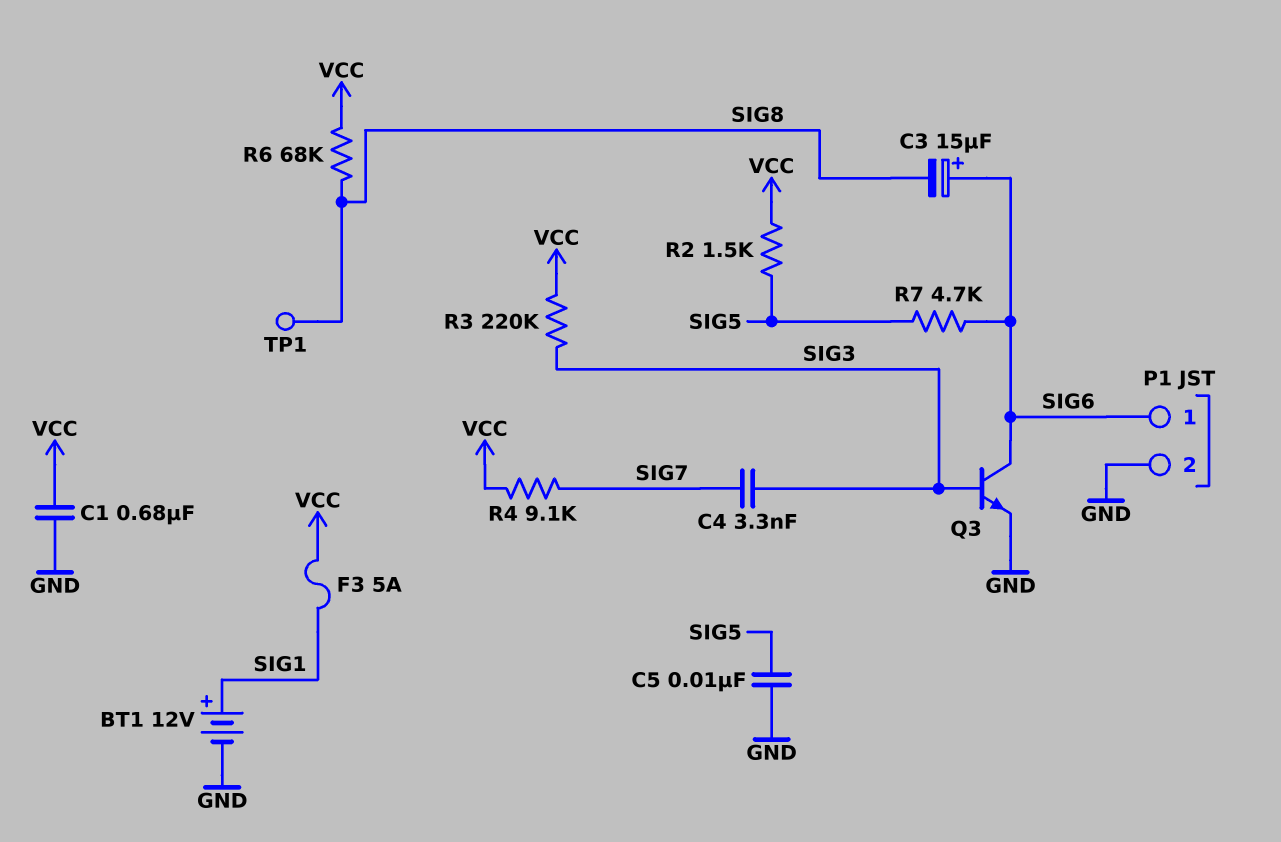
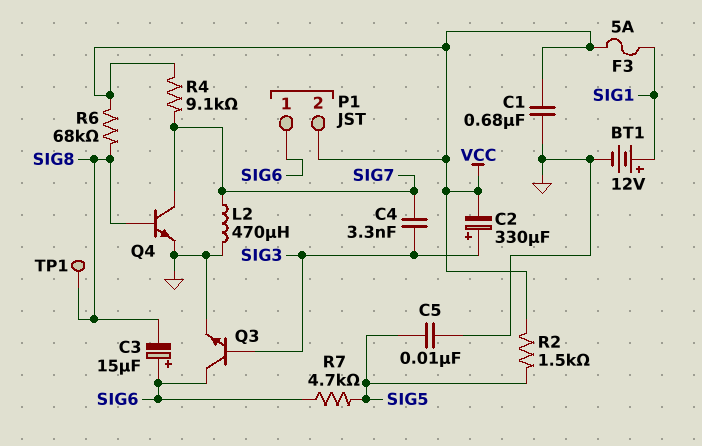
C2: none -> 330uF (plus SIG3, minus VCC)
L2: none -> 470uH (GND, SIG7)
P1 pin 2: GND -> VCC
Q4: none -> NPN (B SIG8, C SIG7, E GND)
R3: 220k (SIG3, VCC) -> none

